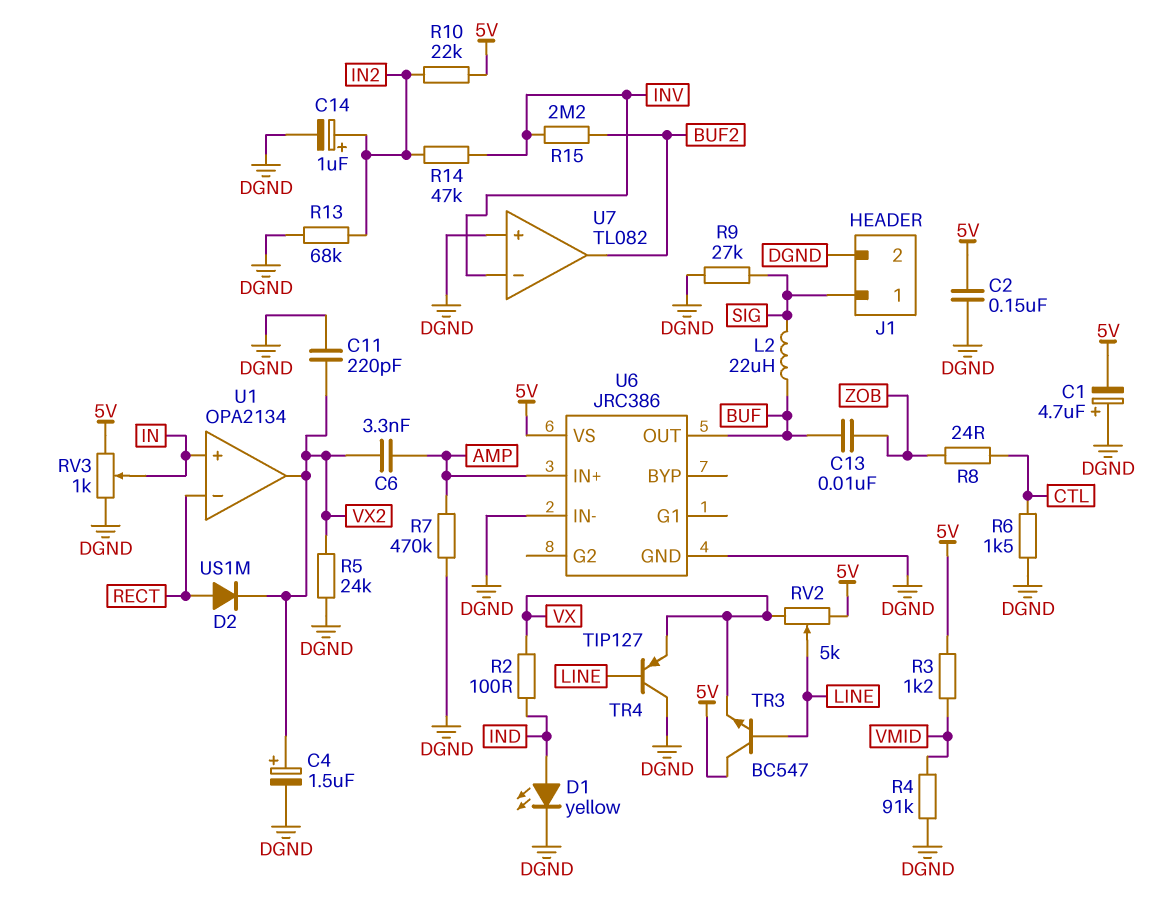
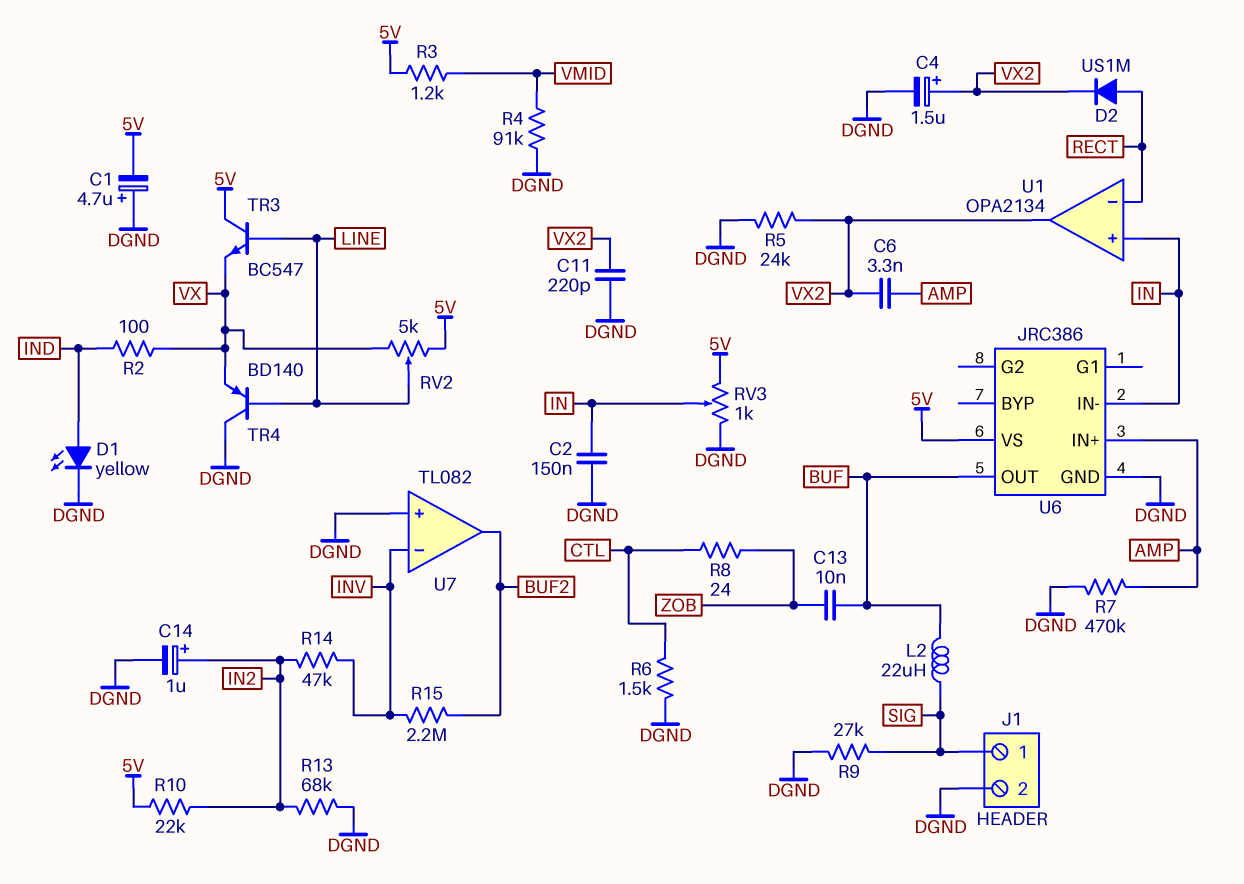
C2: 150nF (5V, DGND) -> 150nF (DGND, IN)
TR4: PNP TIP127 (B LINE, C DGND, E VX) -> PNP BD140 (B LINE, C DGND, E VX)
U6 pin IN-: DGND -> IN

